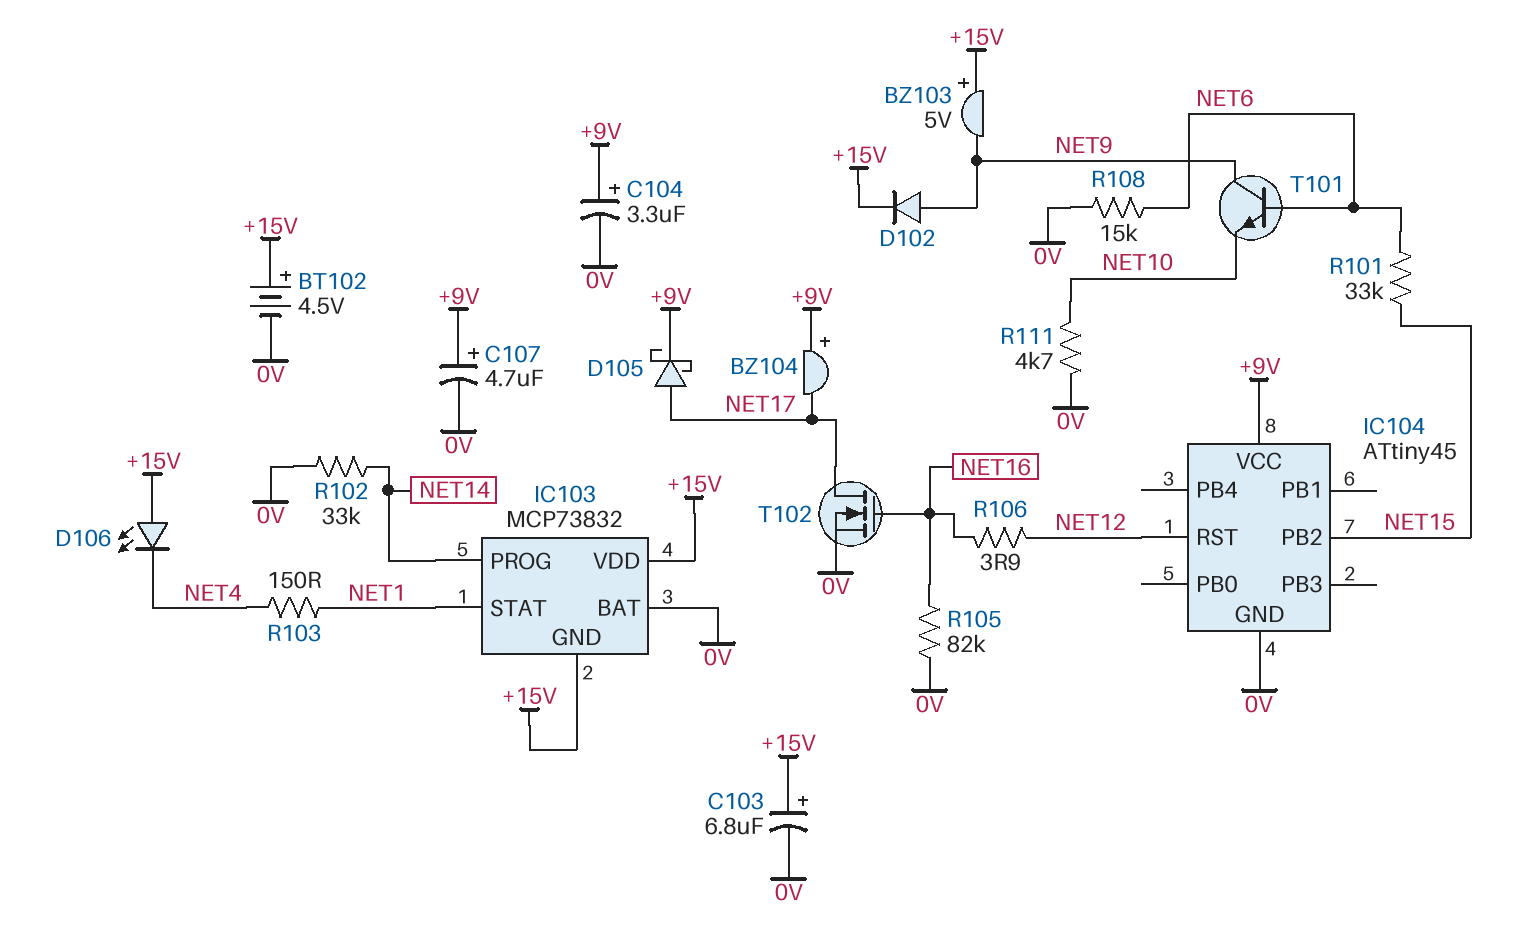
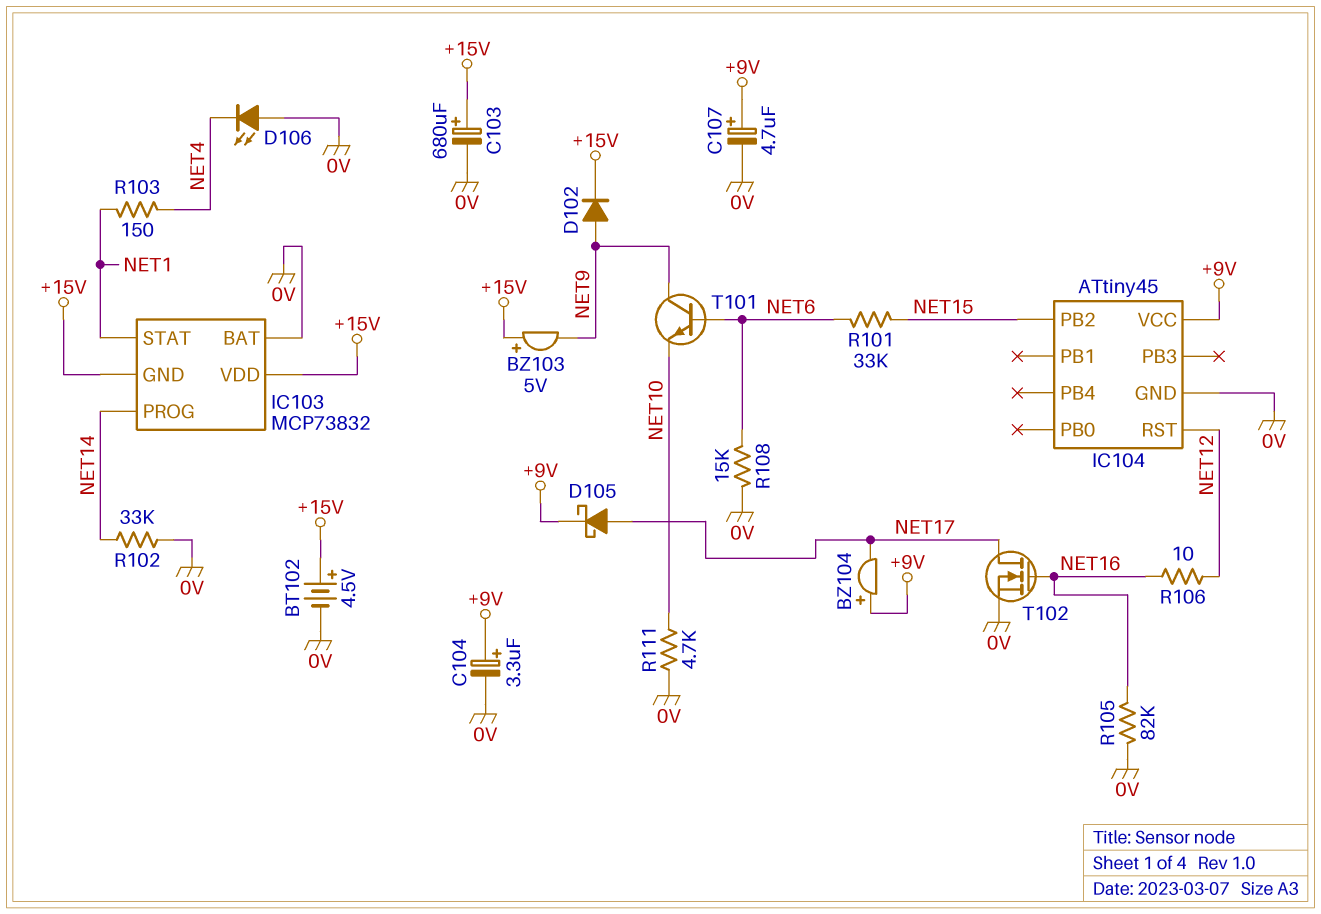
C103: 6.8uF (plus +15V, minus 0V) -> 680uF (plus +15V, minus 0V)
D106: LED (A +15V, K NET4) -> LED (A 0V, K NET4)
R106: 3.9 (NET12, NET16) -> 10 (NET12, NET16)

